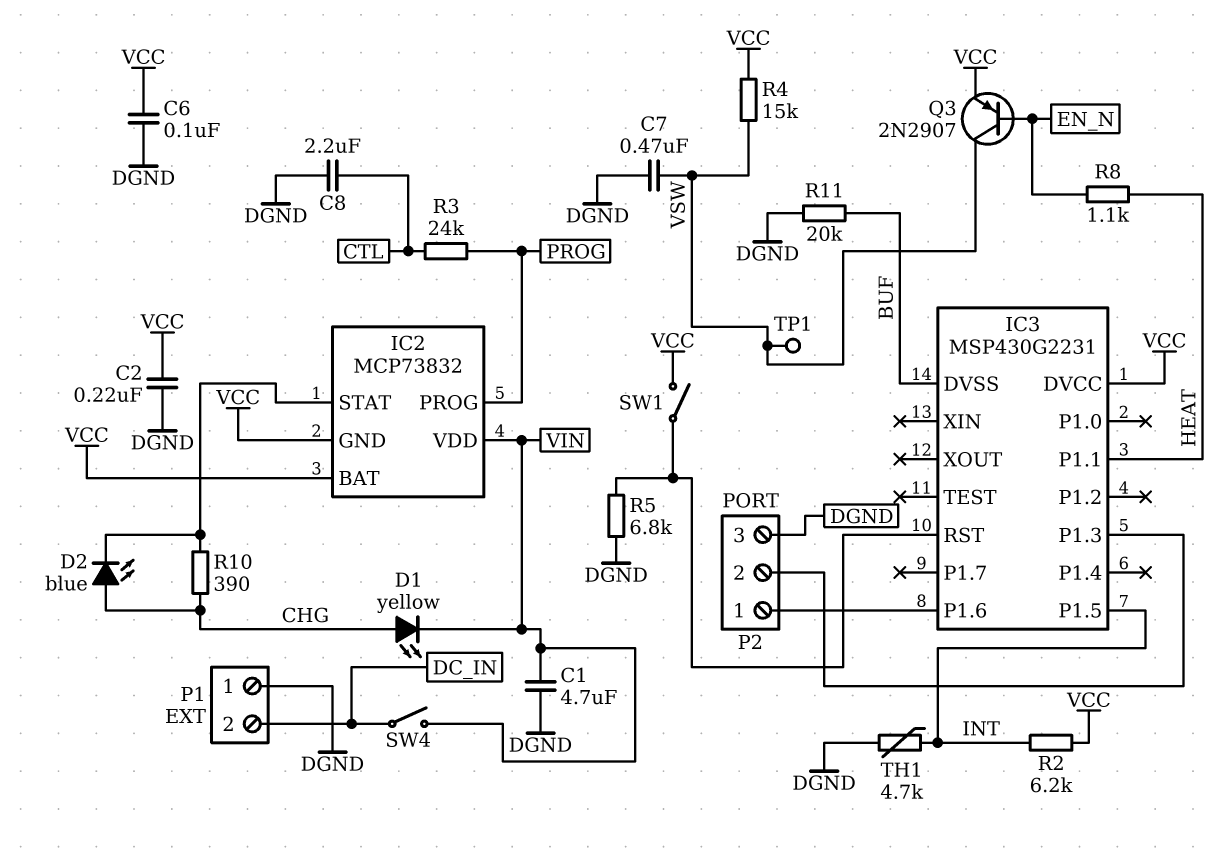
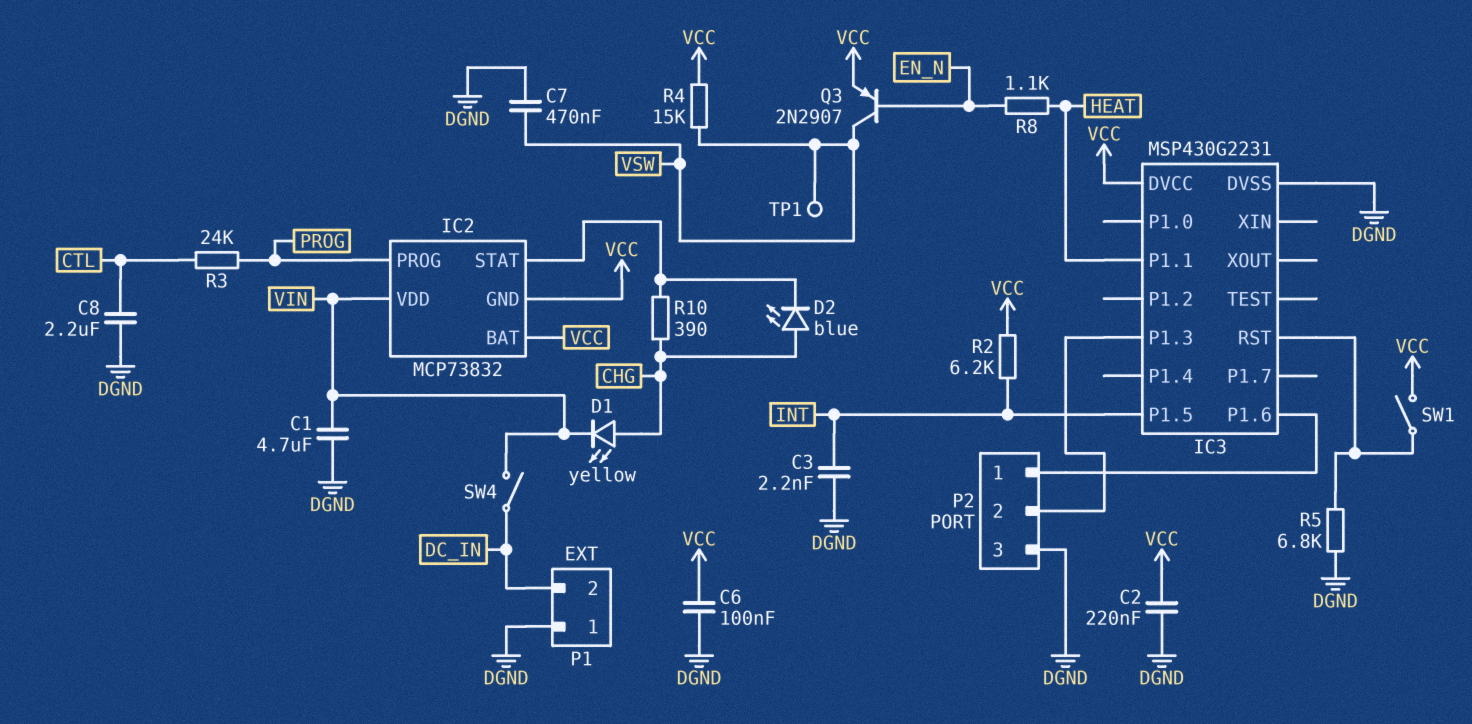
C3: none -> 2.2nF (DGND, INT)
IC3 pin DVSS: BUF -> DGND
R11: 20k (BUF, DGND) -> none
TH1: 4.7k (DGND, INT) -> none

